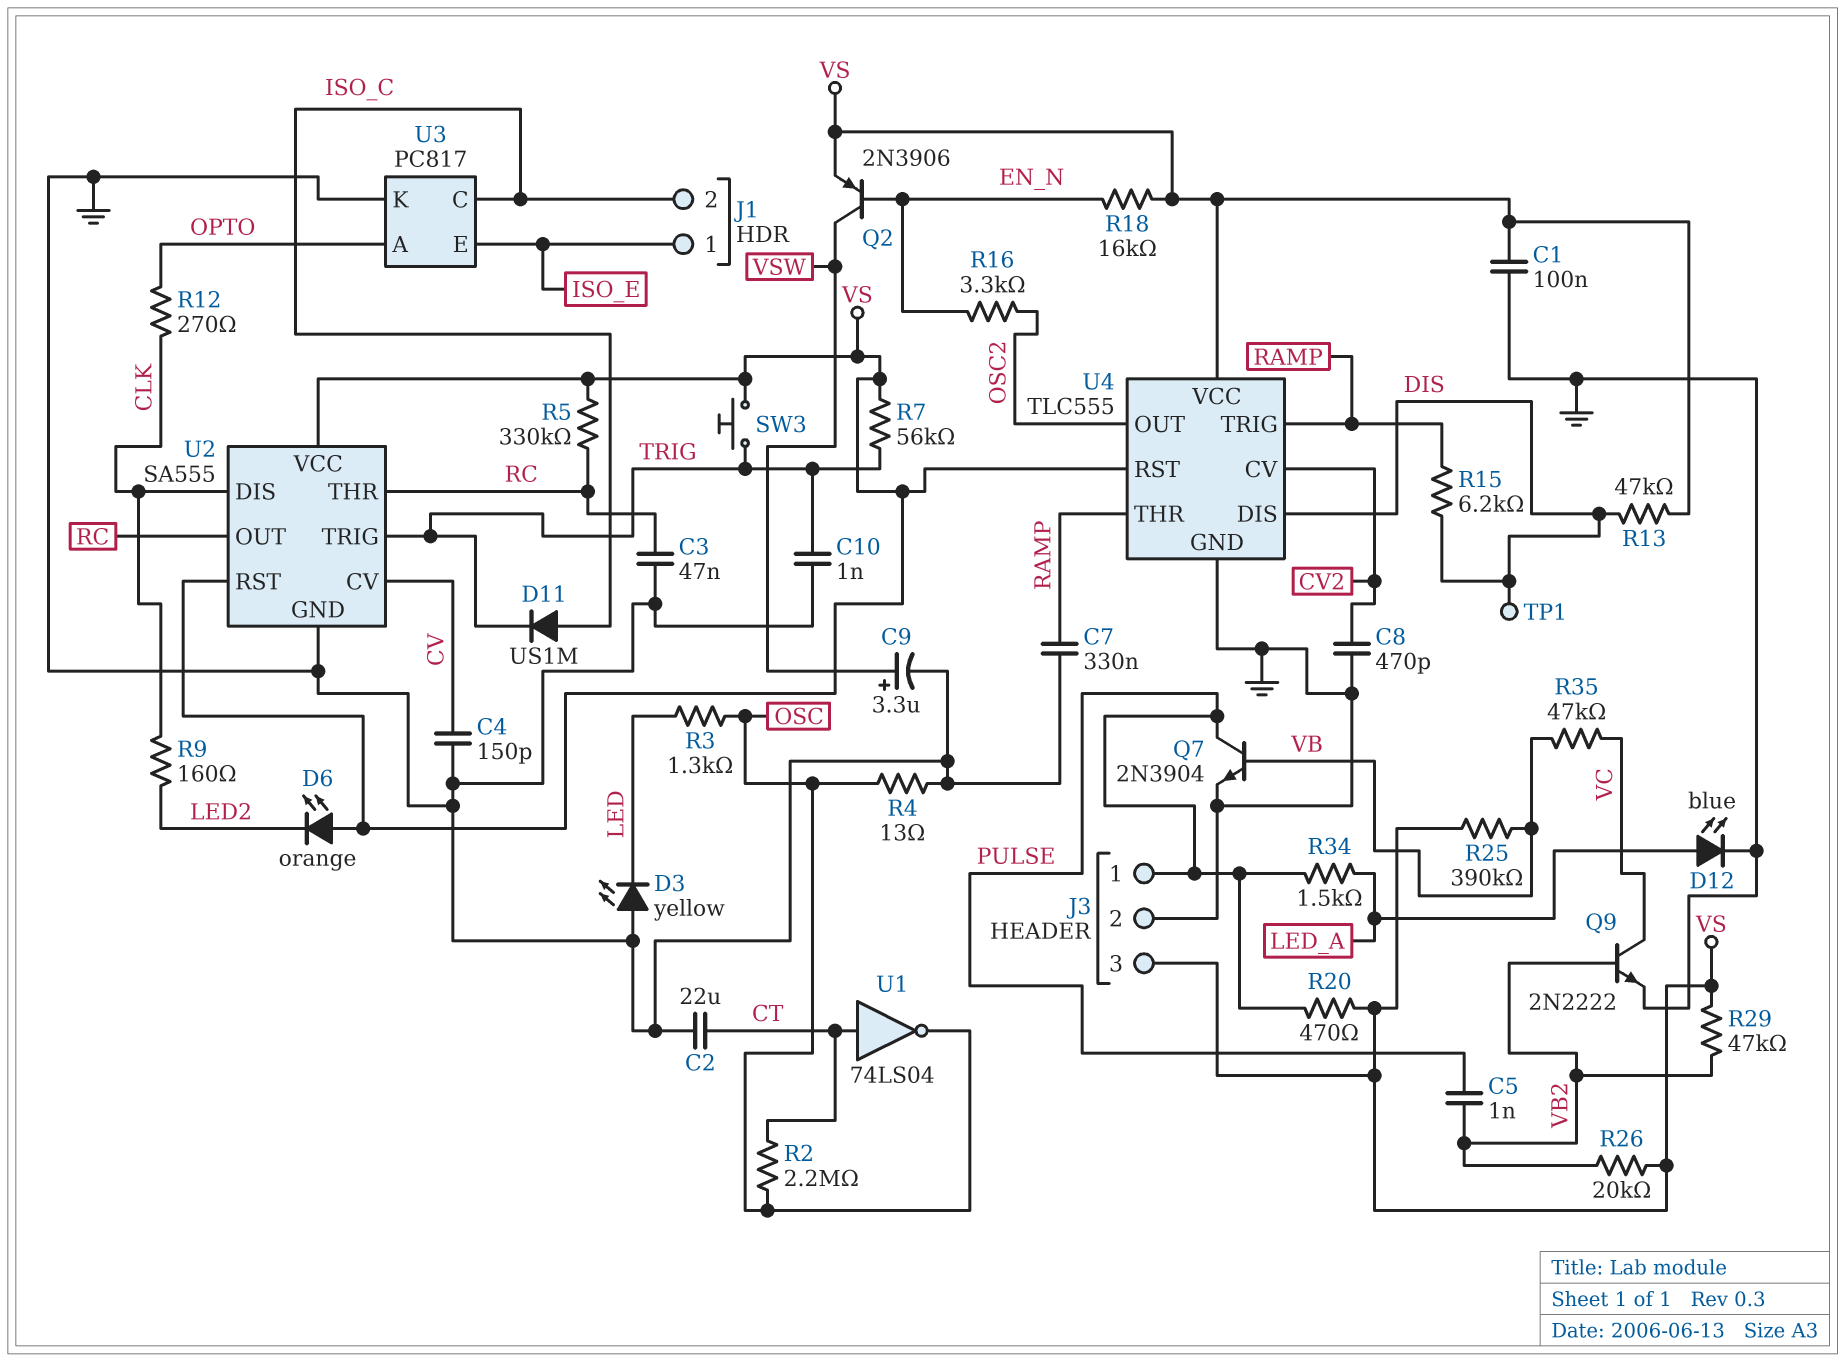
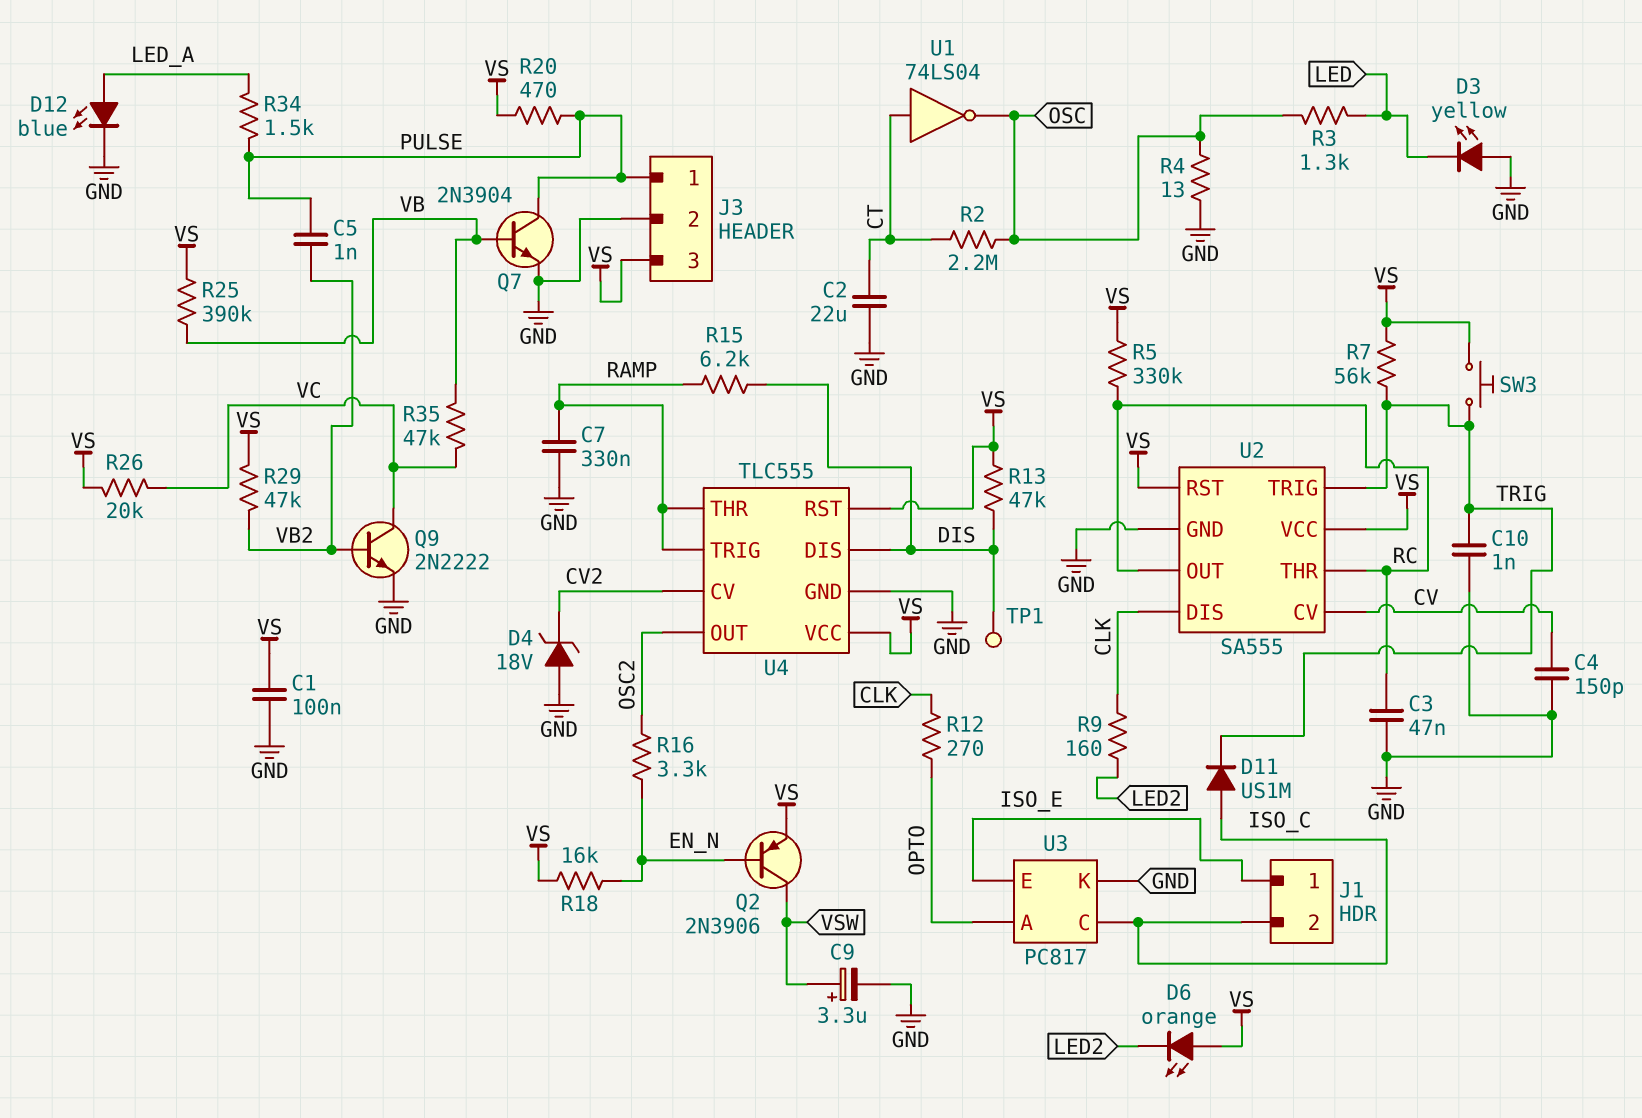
C8: 470pF (CV2, GND) -> none
D4: none -> zener 18V (A GND, K CV2)
R26: 20k (VB2, VS) -> 20k (VC, VS)

